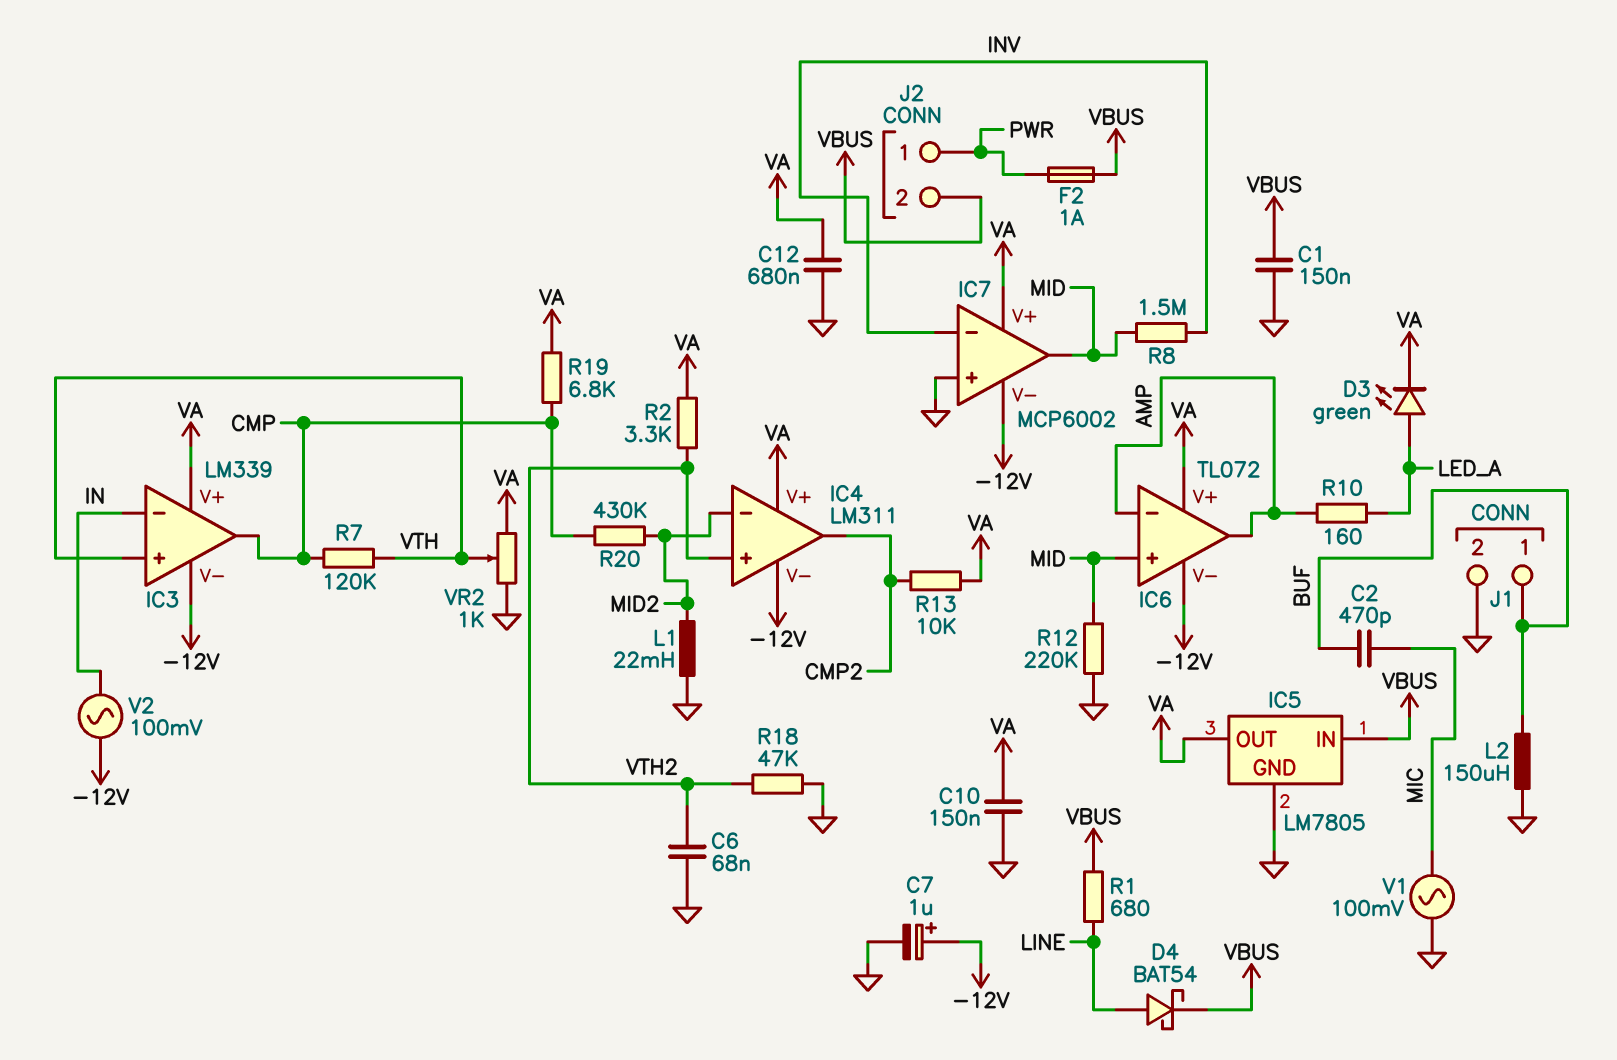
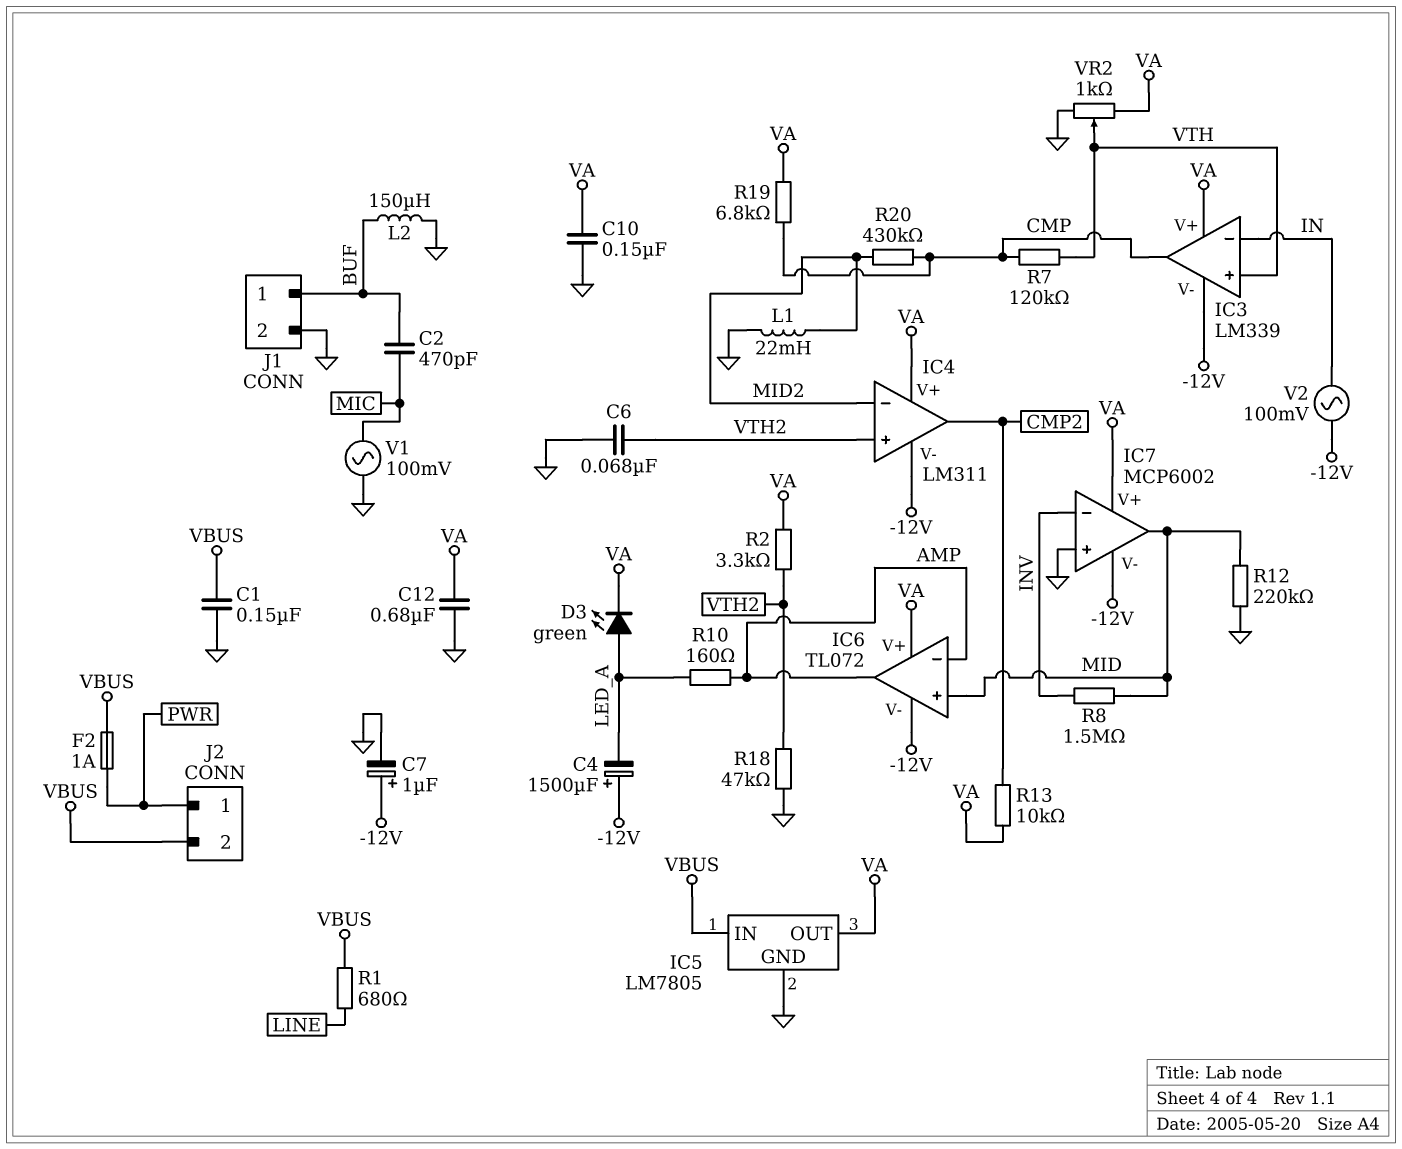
C4: none -> 1500uF (plus -12V, minus LED_A)
D4: schottky BAT54 (A LINE, K VBUS) -> none

